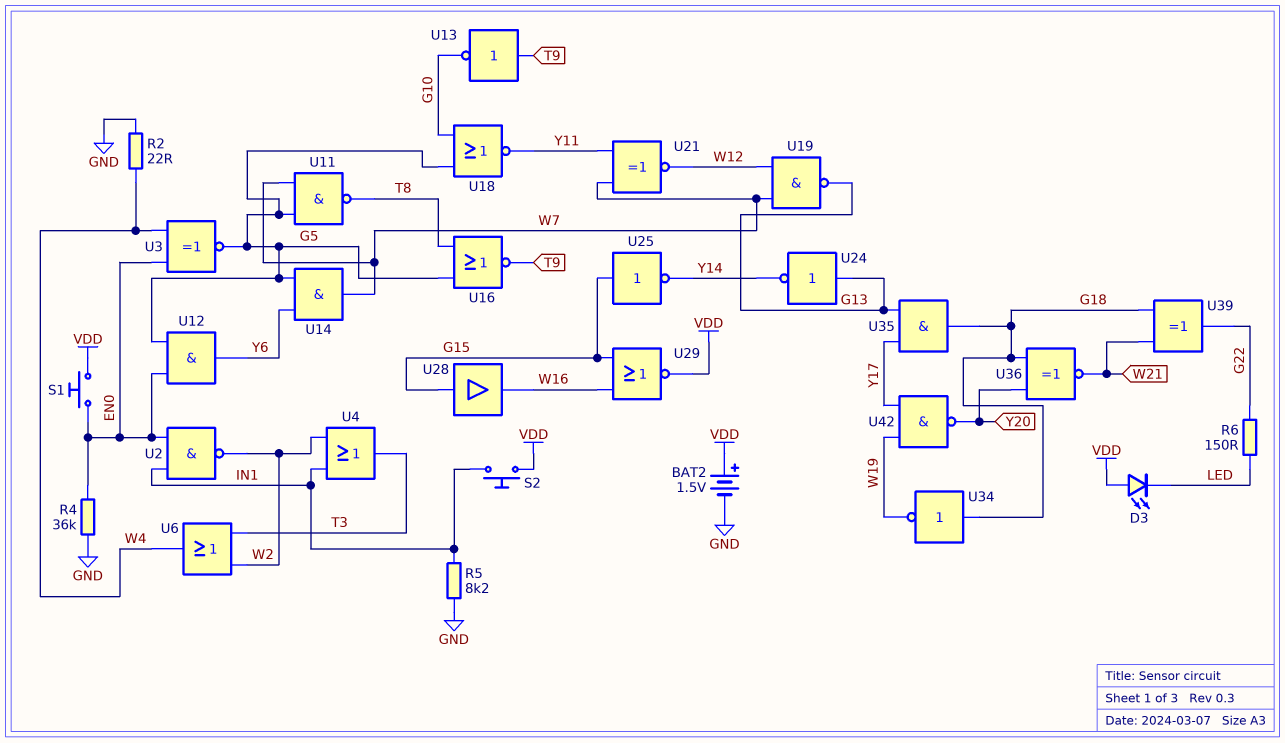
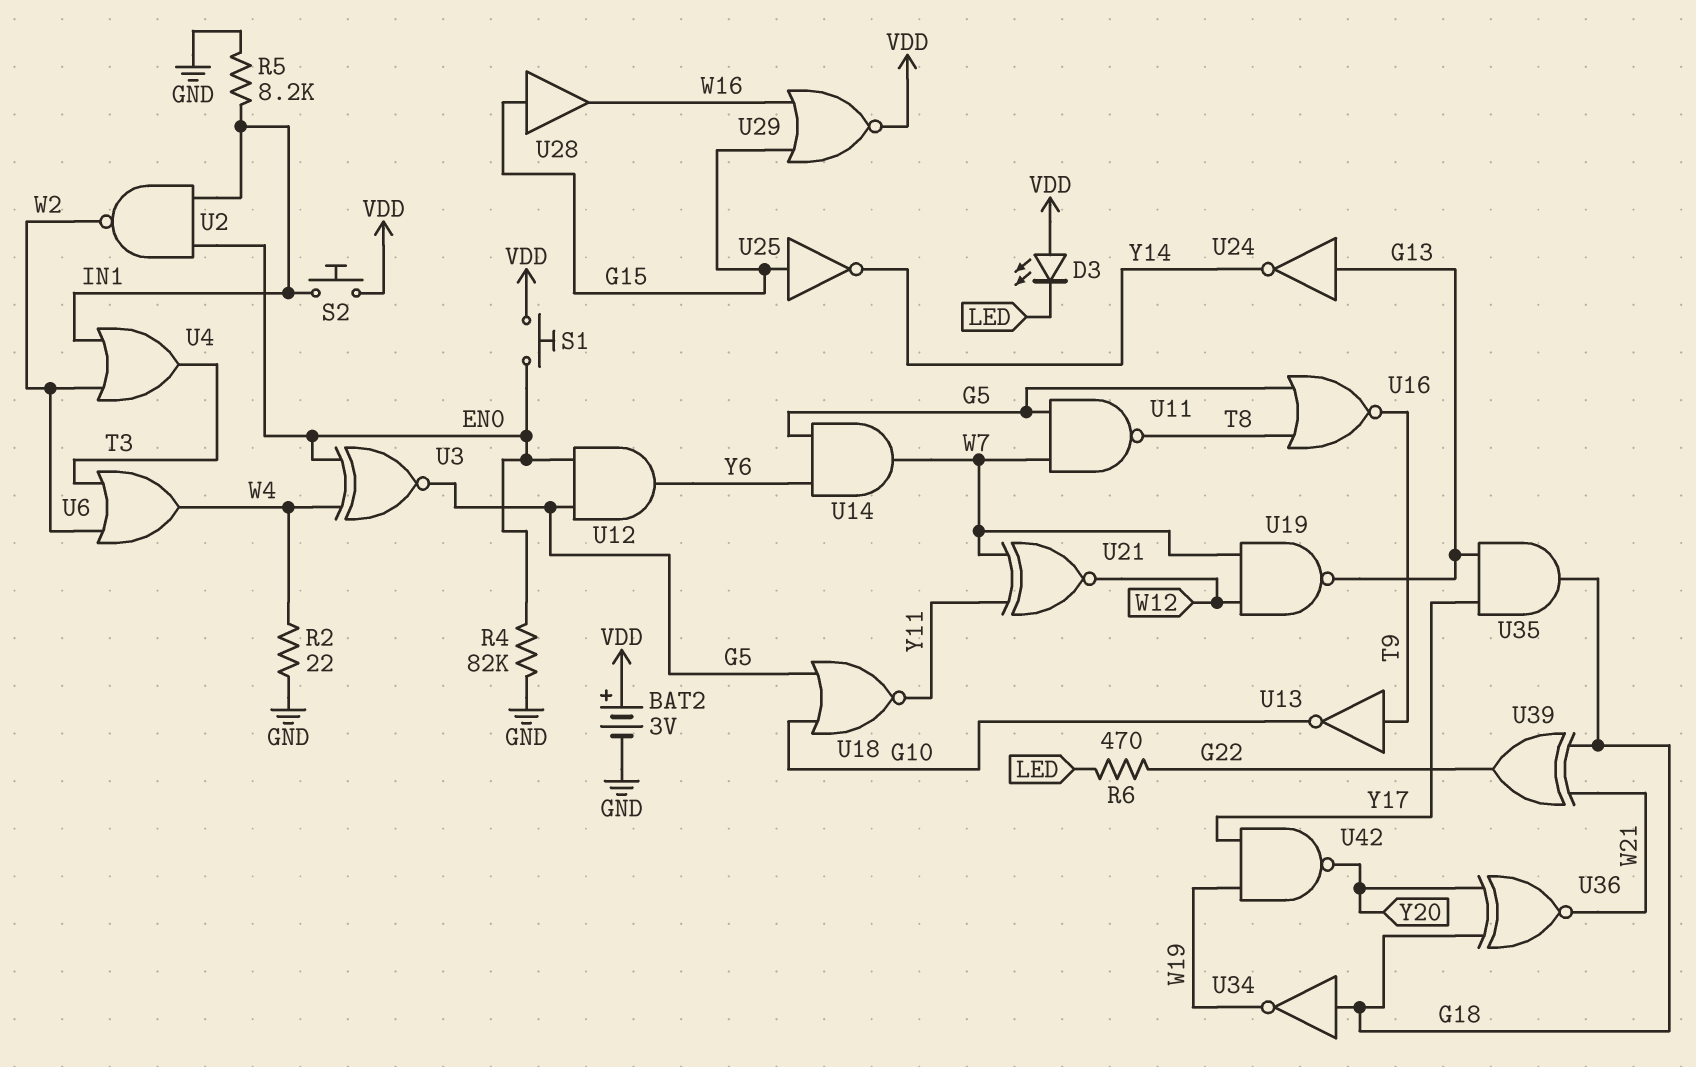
BAT2: 1.5V (plus VDD, minus GND) -> 3V (plus VDD, minus GND)
R4: 36k (EN0, GND) -> 82k (EN0, GND)
R6: 150 (G22, LED) -> 470 (G22, LED)

